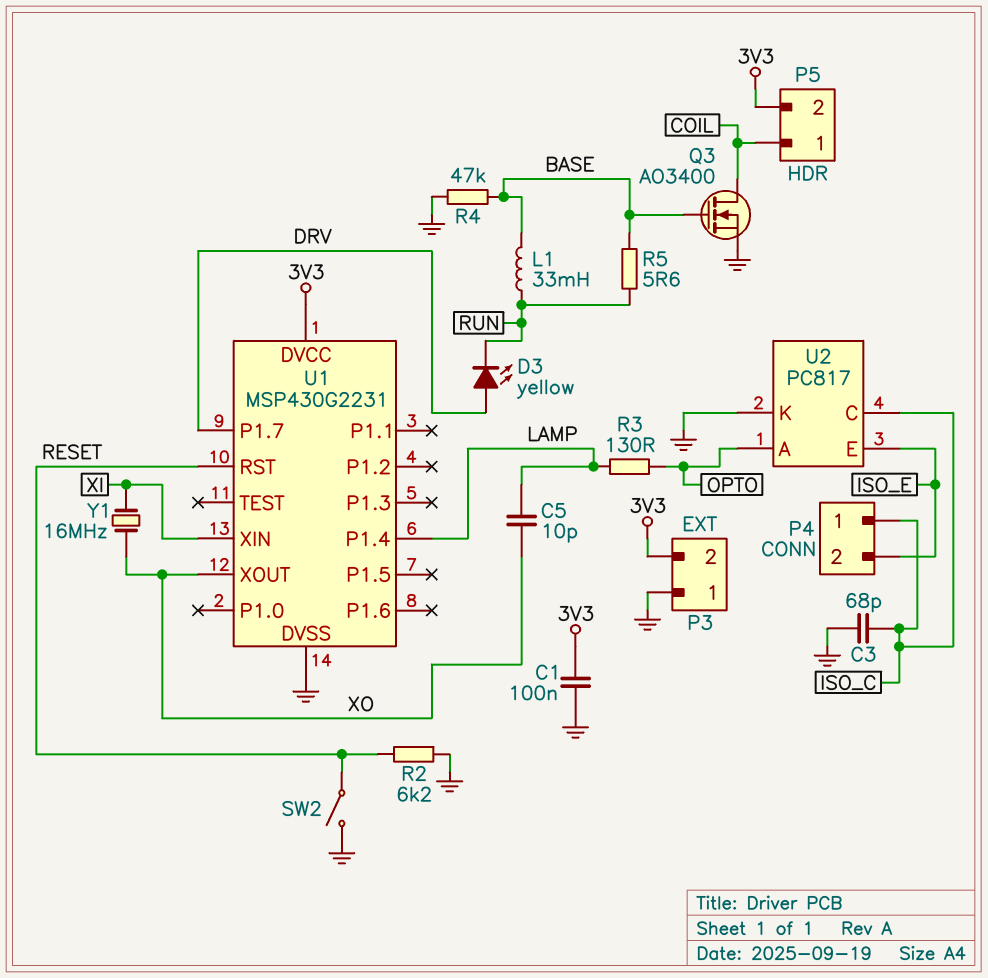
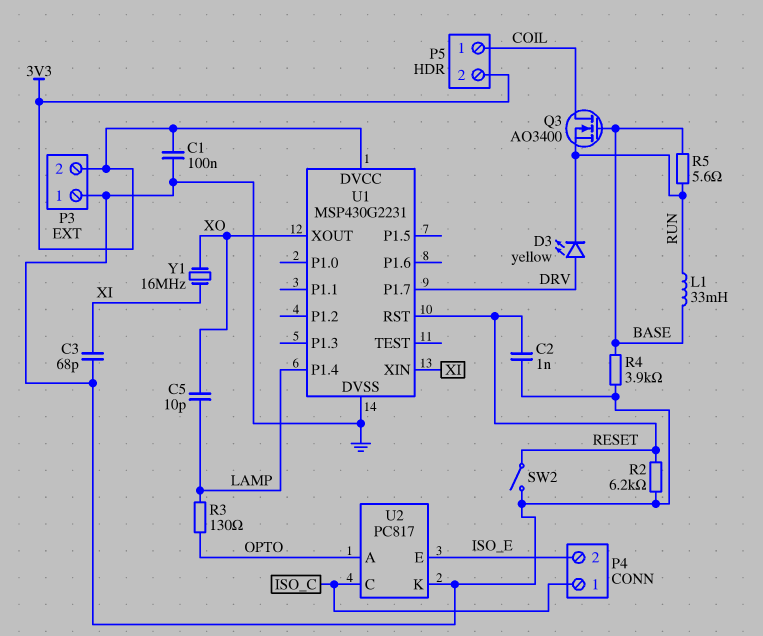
C2: none -> 1nF (GND, RESET)
C3: 68pF (GND, ISO_C) -> 68pF (GND, XI)
Q3: NMOS AO3400 (G BASE, D COIL, S GND) -> NMOS AO3400 (G BASE, D COIL, S RUN)
R4: 47k (BASE, GND) -> 3.9k (BASE, GND)

